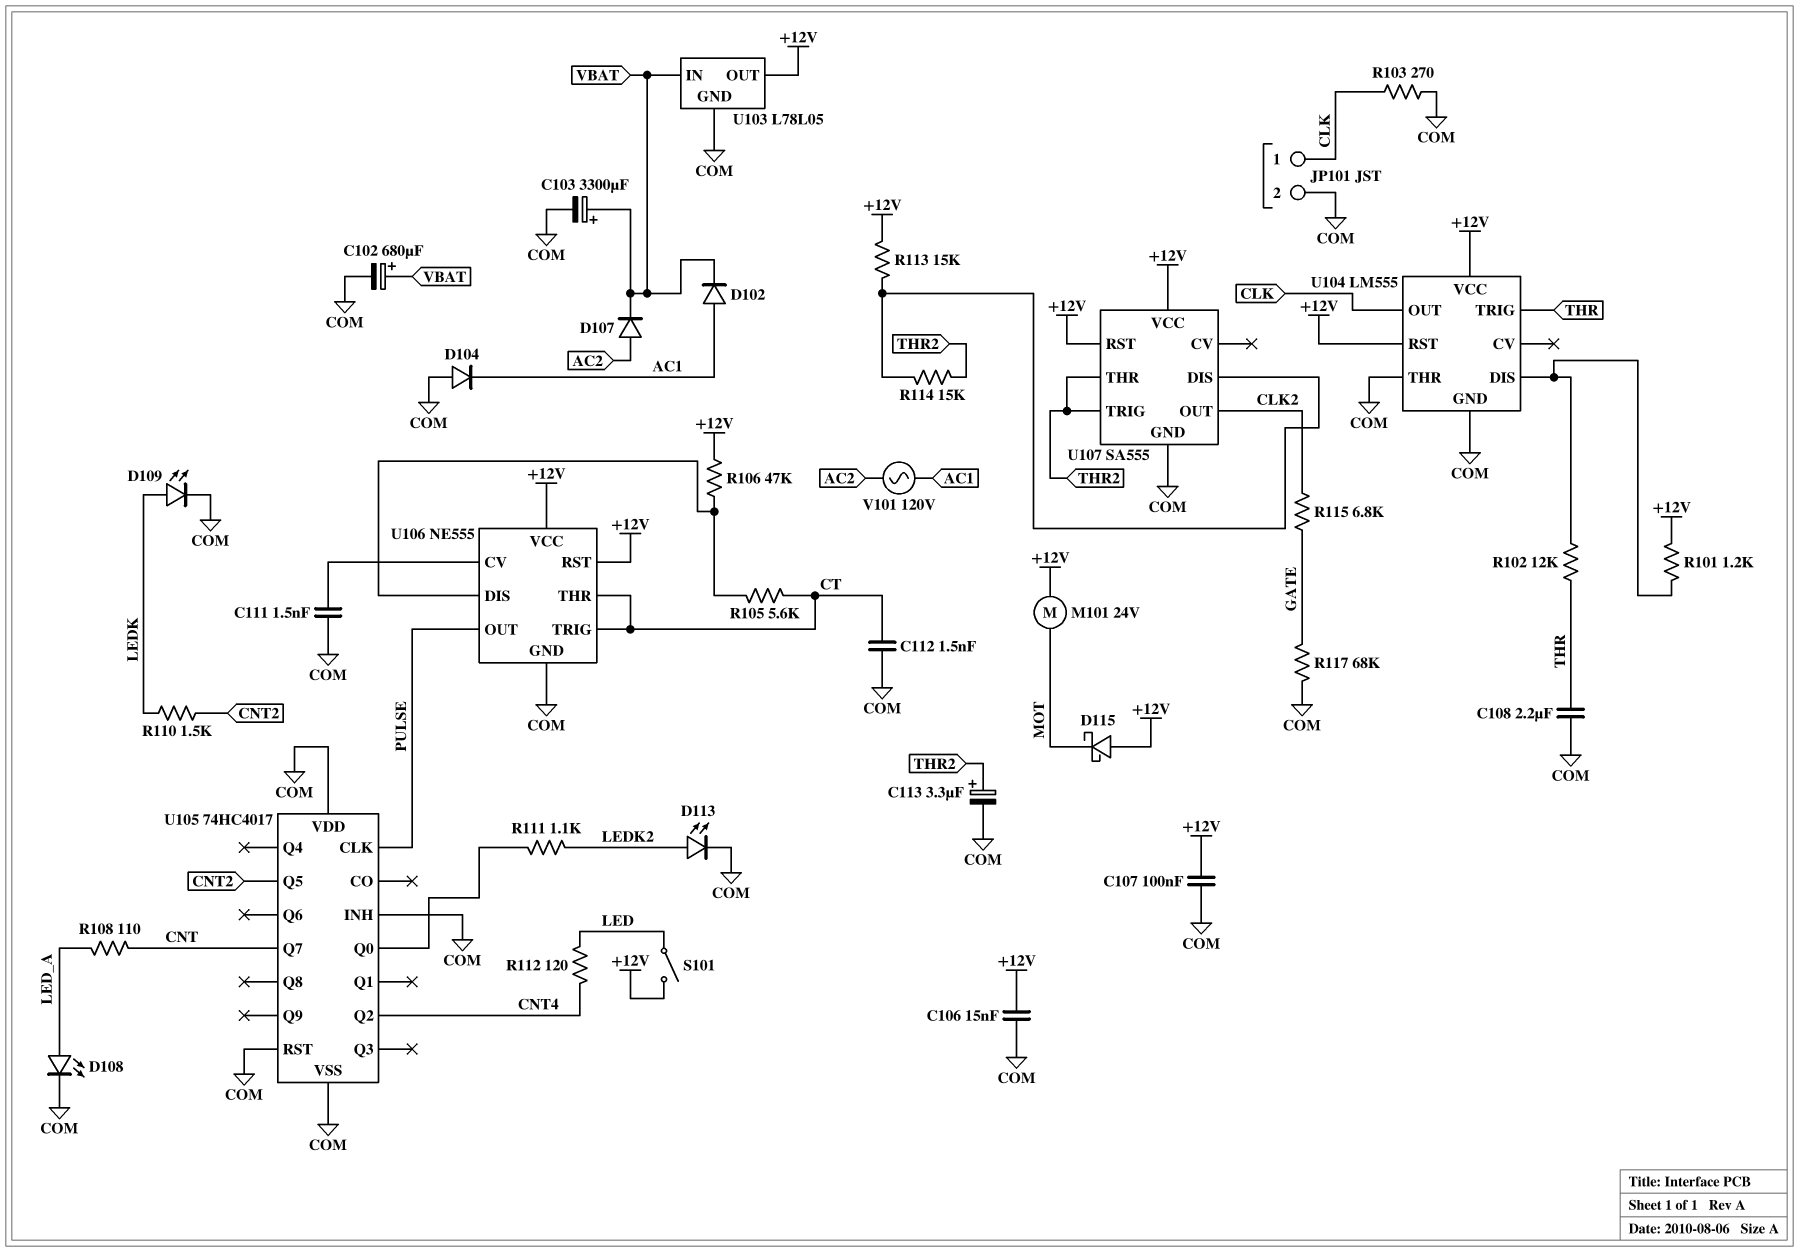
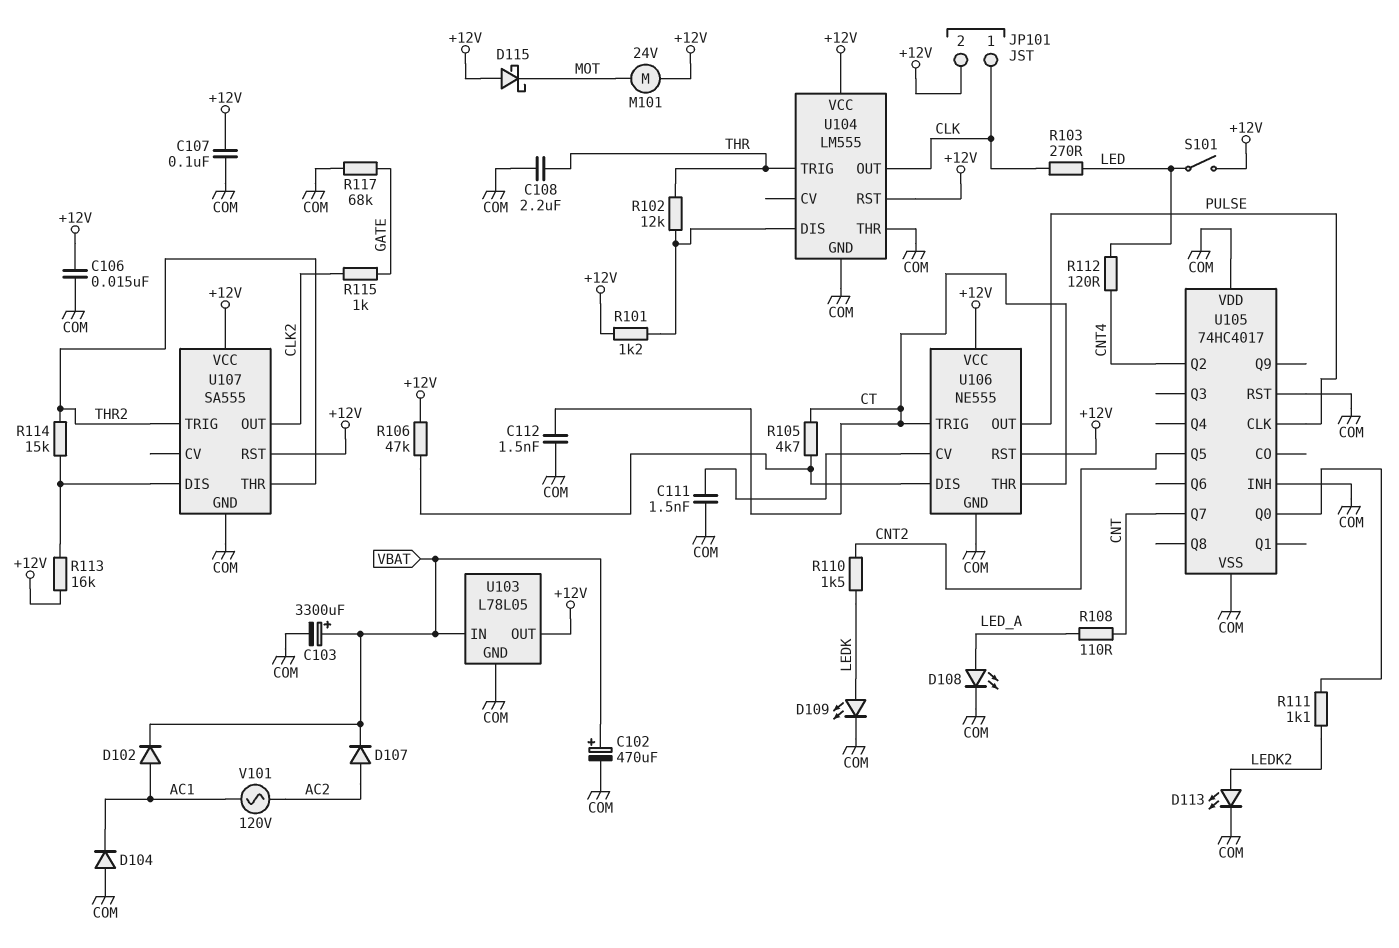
C102: 680uF (plus VBAT, minus COM) -> 470uF (plus VBAT, minus COM)
C113: 3.3uF (plus THR2, minus COM) -> none
JP101 pin 2: COM -> +12V
R103: 270 (CLK, COM) -> 270 (CLK, LED)
R105: 5.6k (CT, U106/DIS) -> 4.7k (CT, U106/DIS)
R113: 15k (+12V, U107/DIS) -> 16k (+12V, U107/DIS)
R115: 6.8k (CLK2, GATE) -> 1k (CLK2, GATE)

